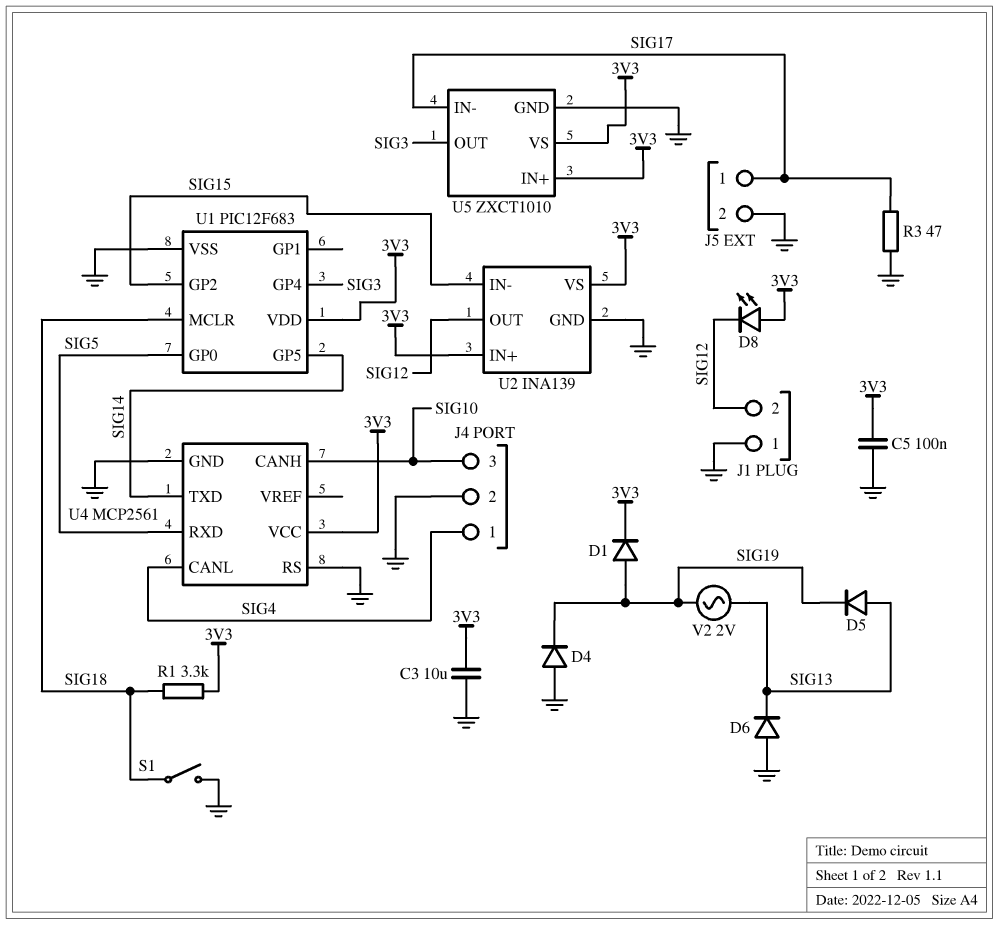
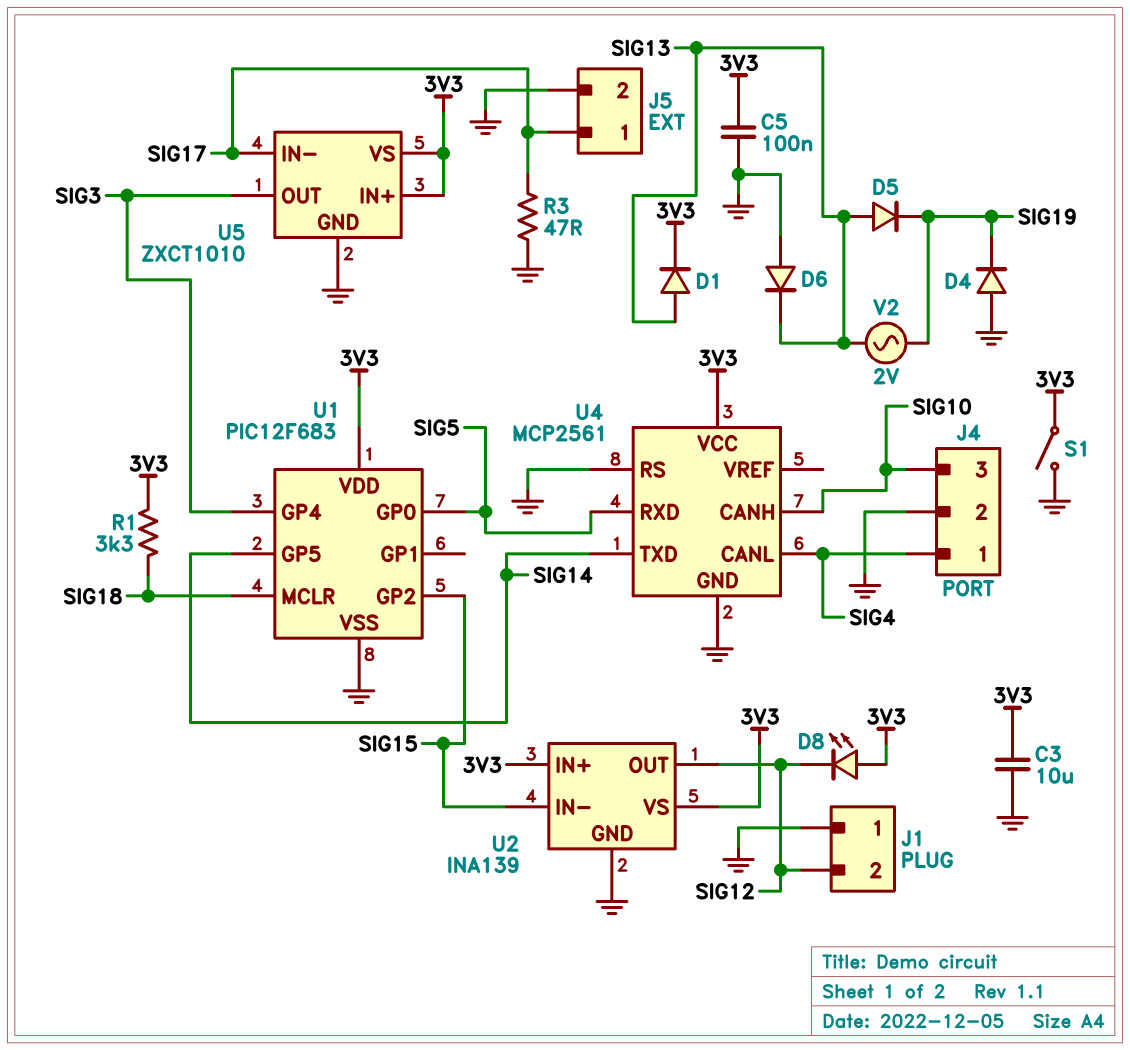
D1: diode (A SIG19, K 3V3) -> diode (A SIG13, K 3V3)
S1: switch (GND, SIG18) -> switch (3V3, GND)

